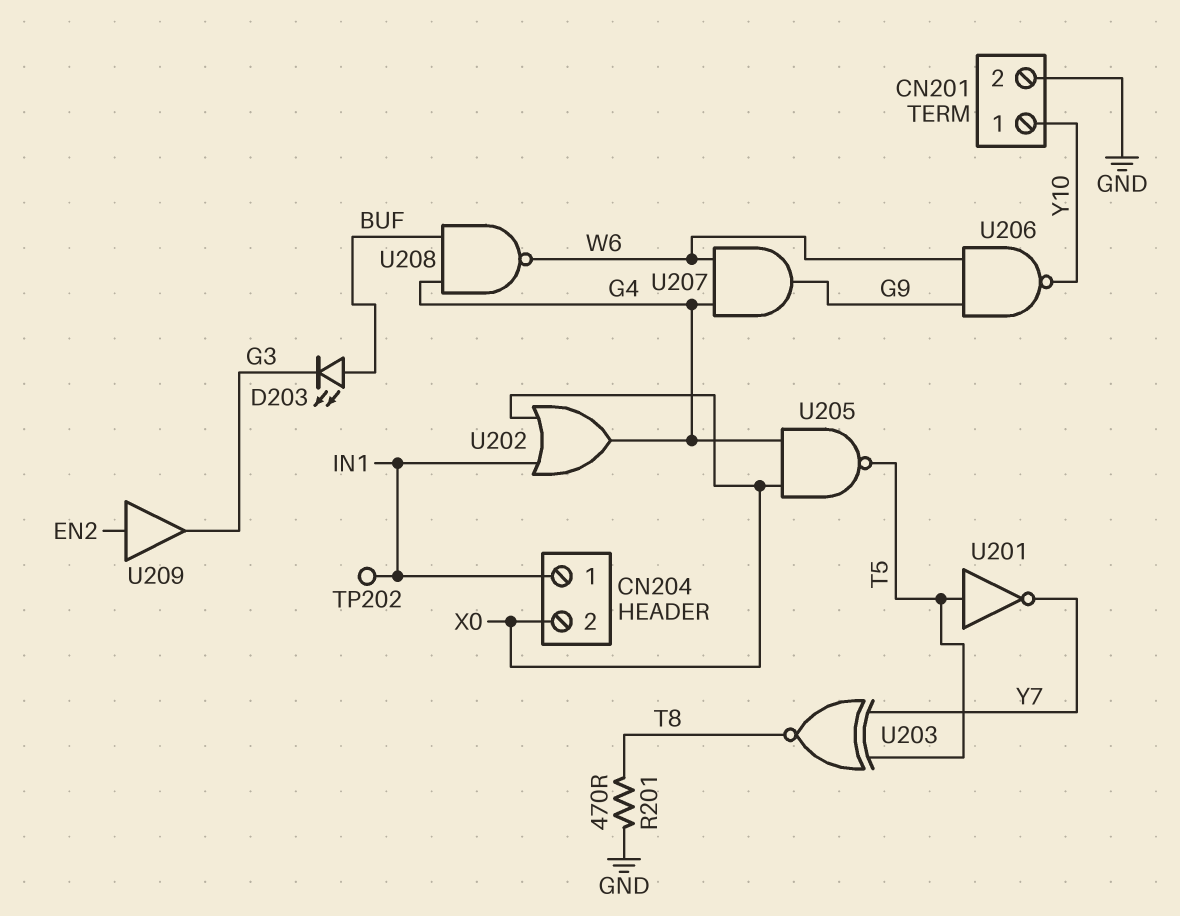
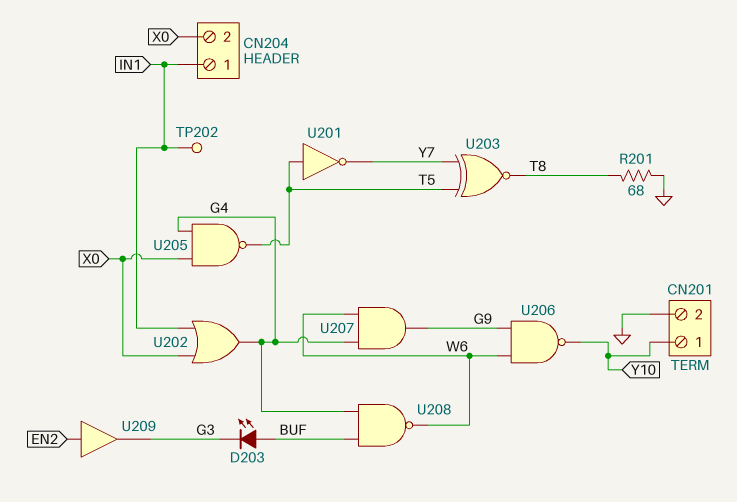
R201: 470 (GND, T8) -> 68 (GND, T8)

